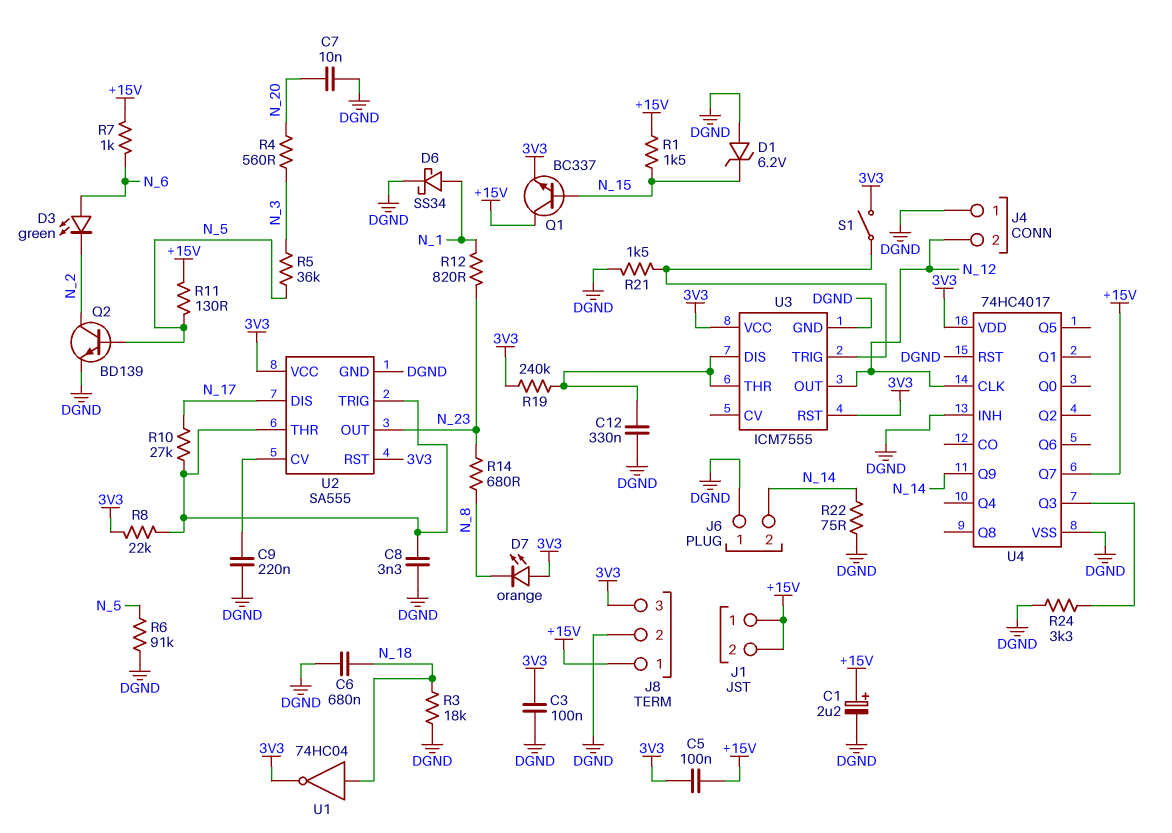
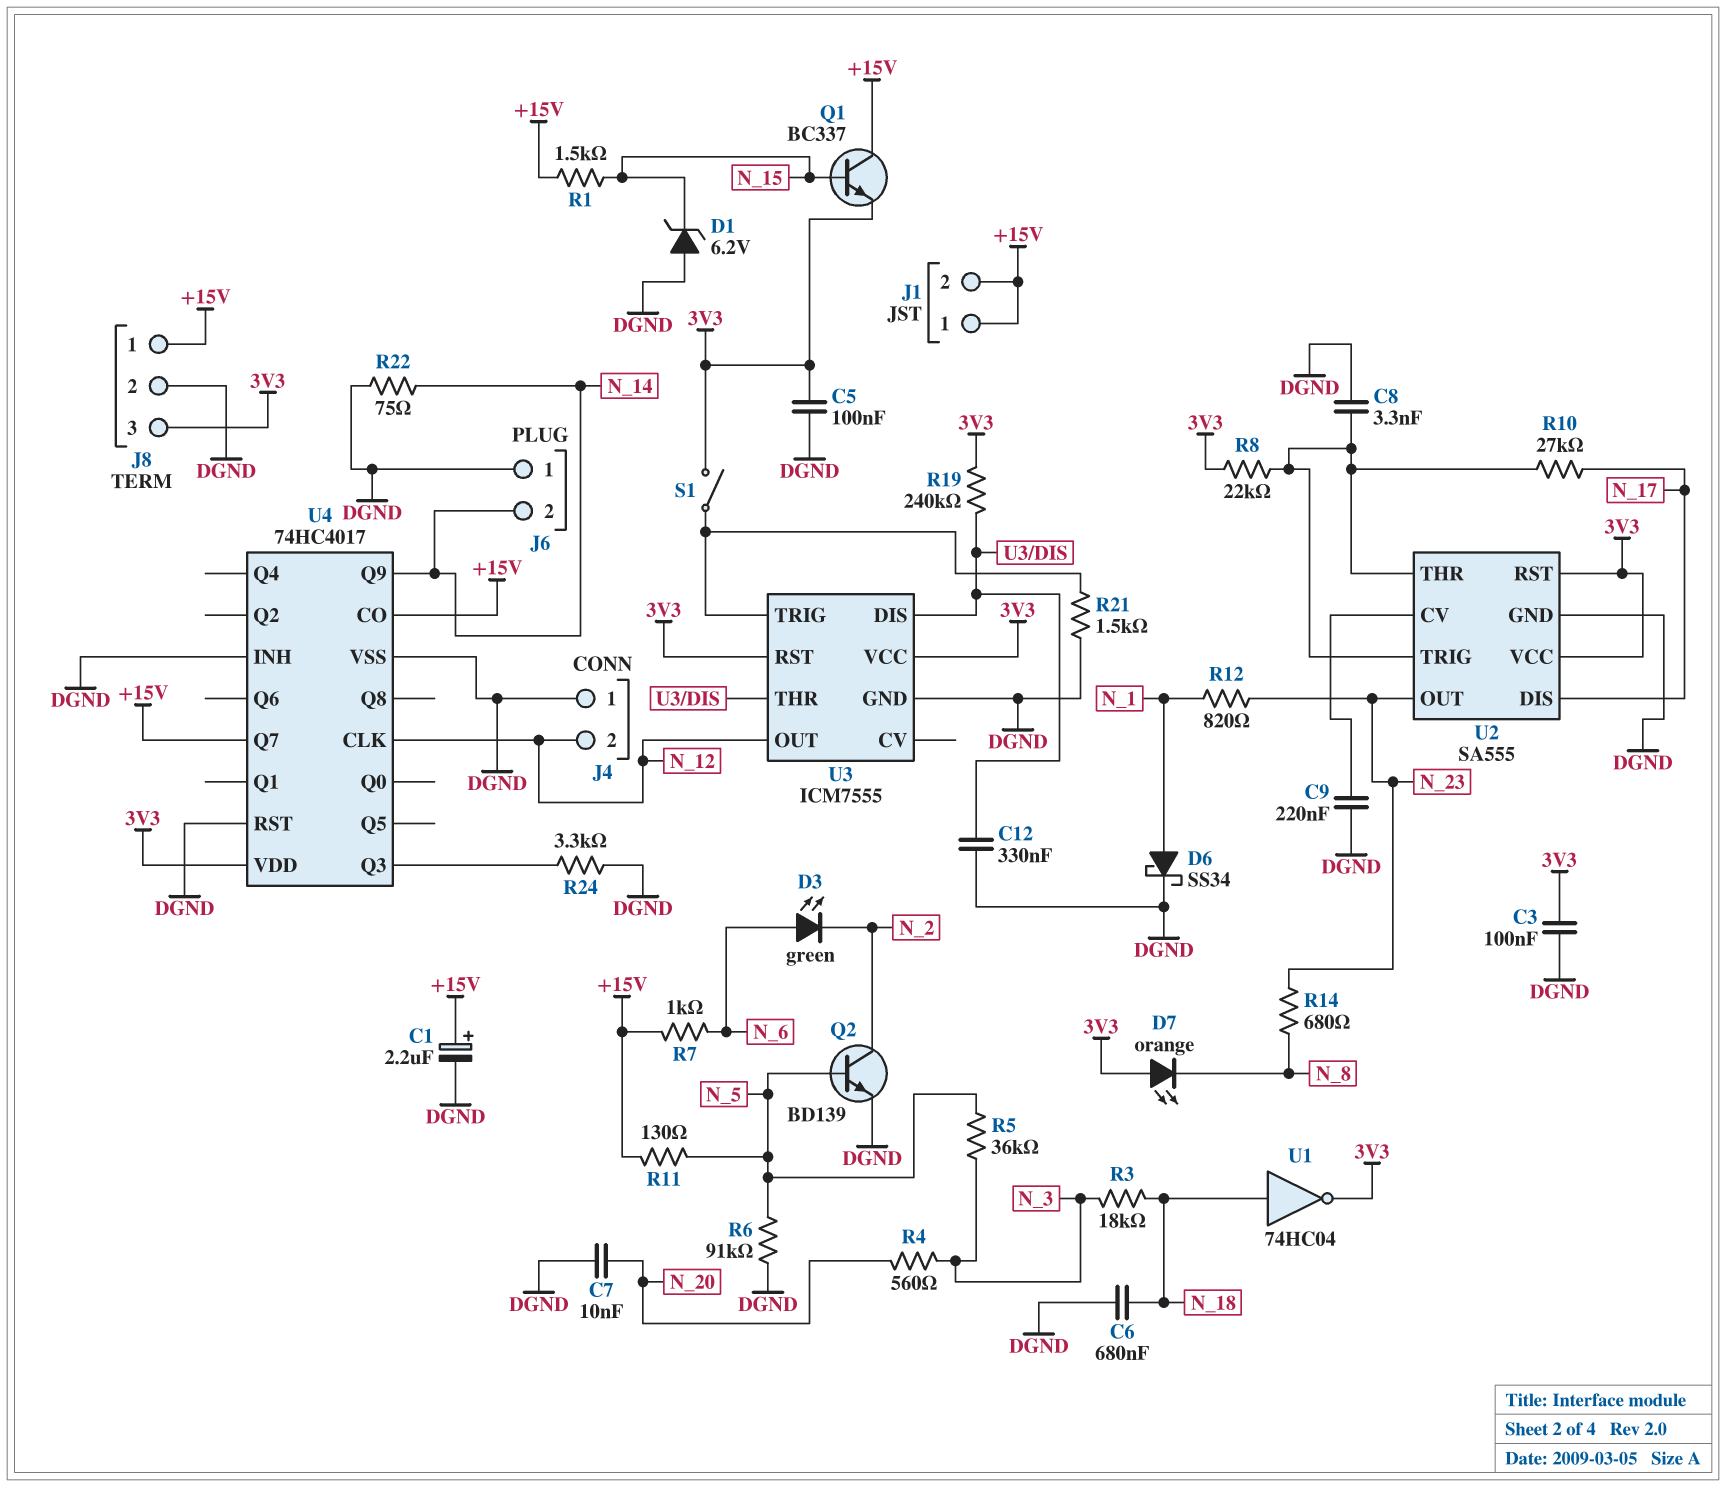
C5: 100nF (+15V, 3V3) -> 100nF (3V3, DGND)
R3: 18k (DGND, N_18) -> 18k (N_3, N_18)
U4 pin CO: none -> +15V

